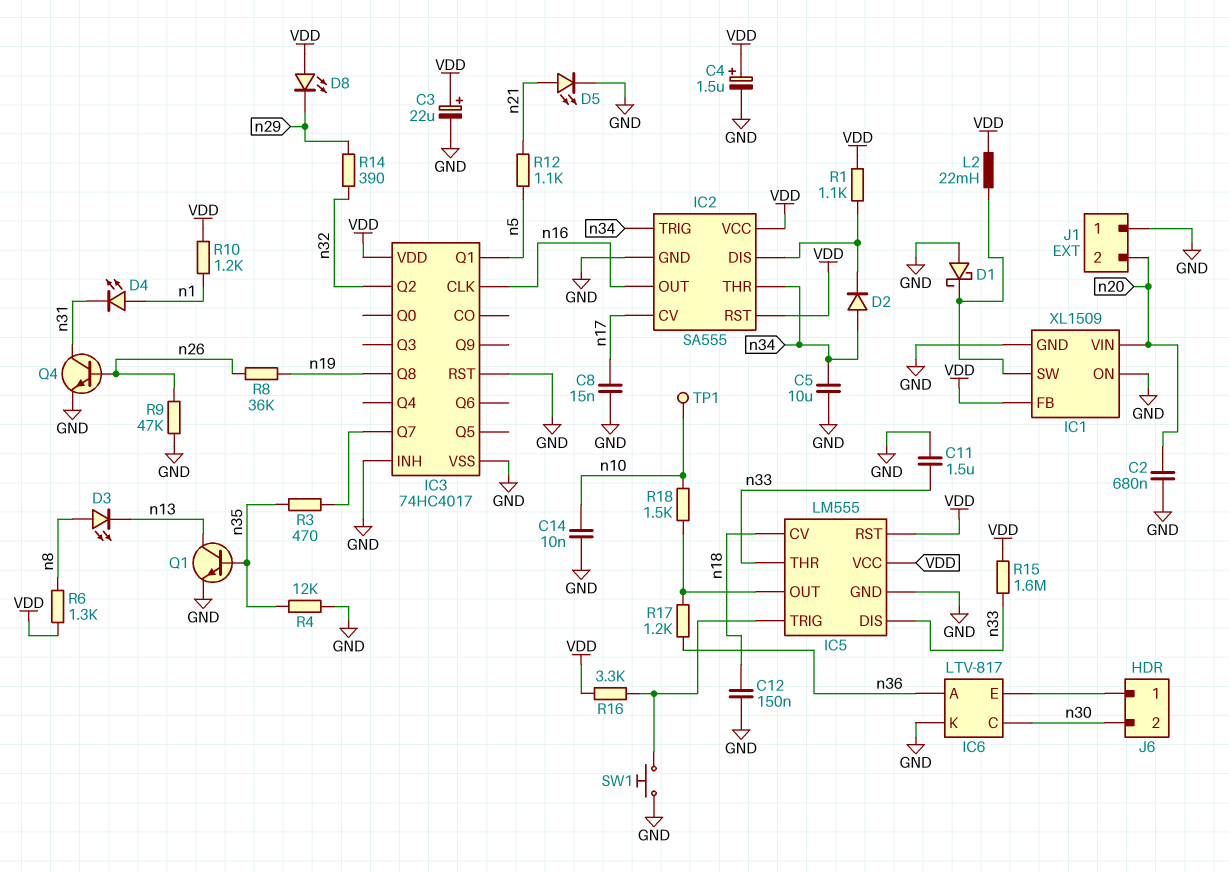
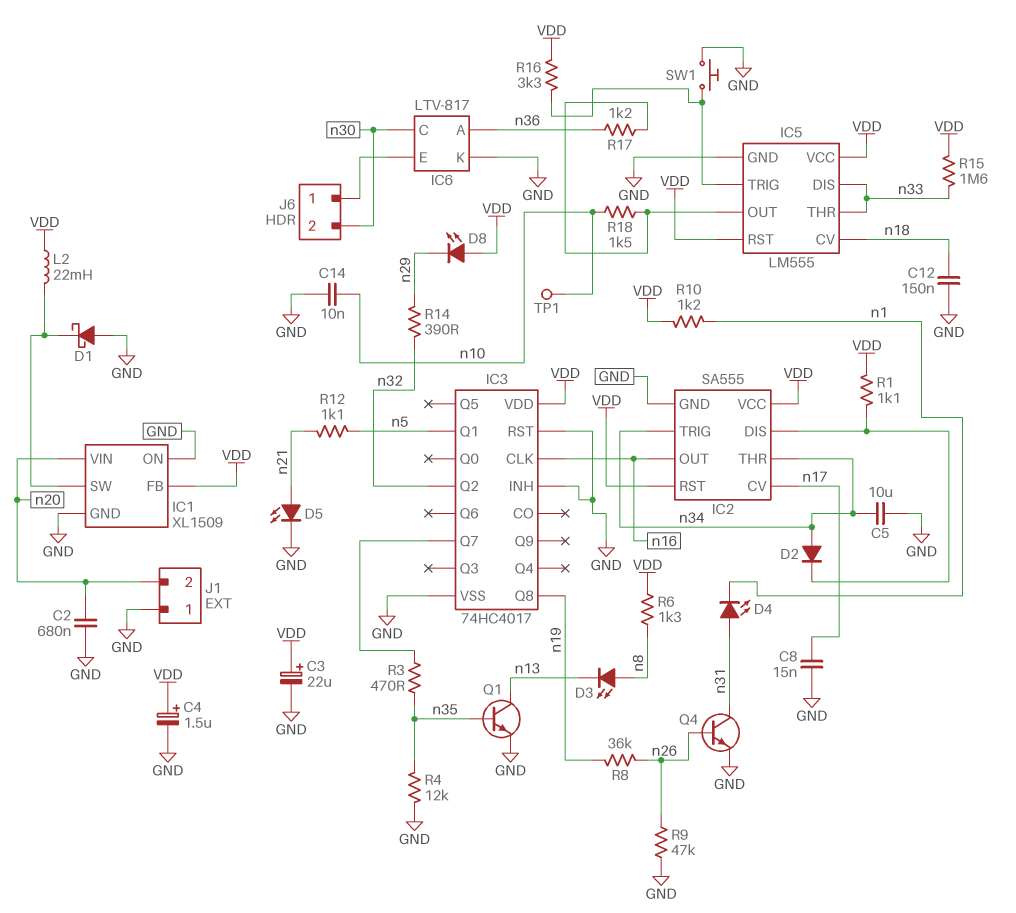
C11: 1.5uF (GND, n33) -> none
D4: LED (A n1, K n31) -> LED (A n31, K n1)

